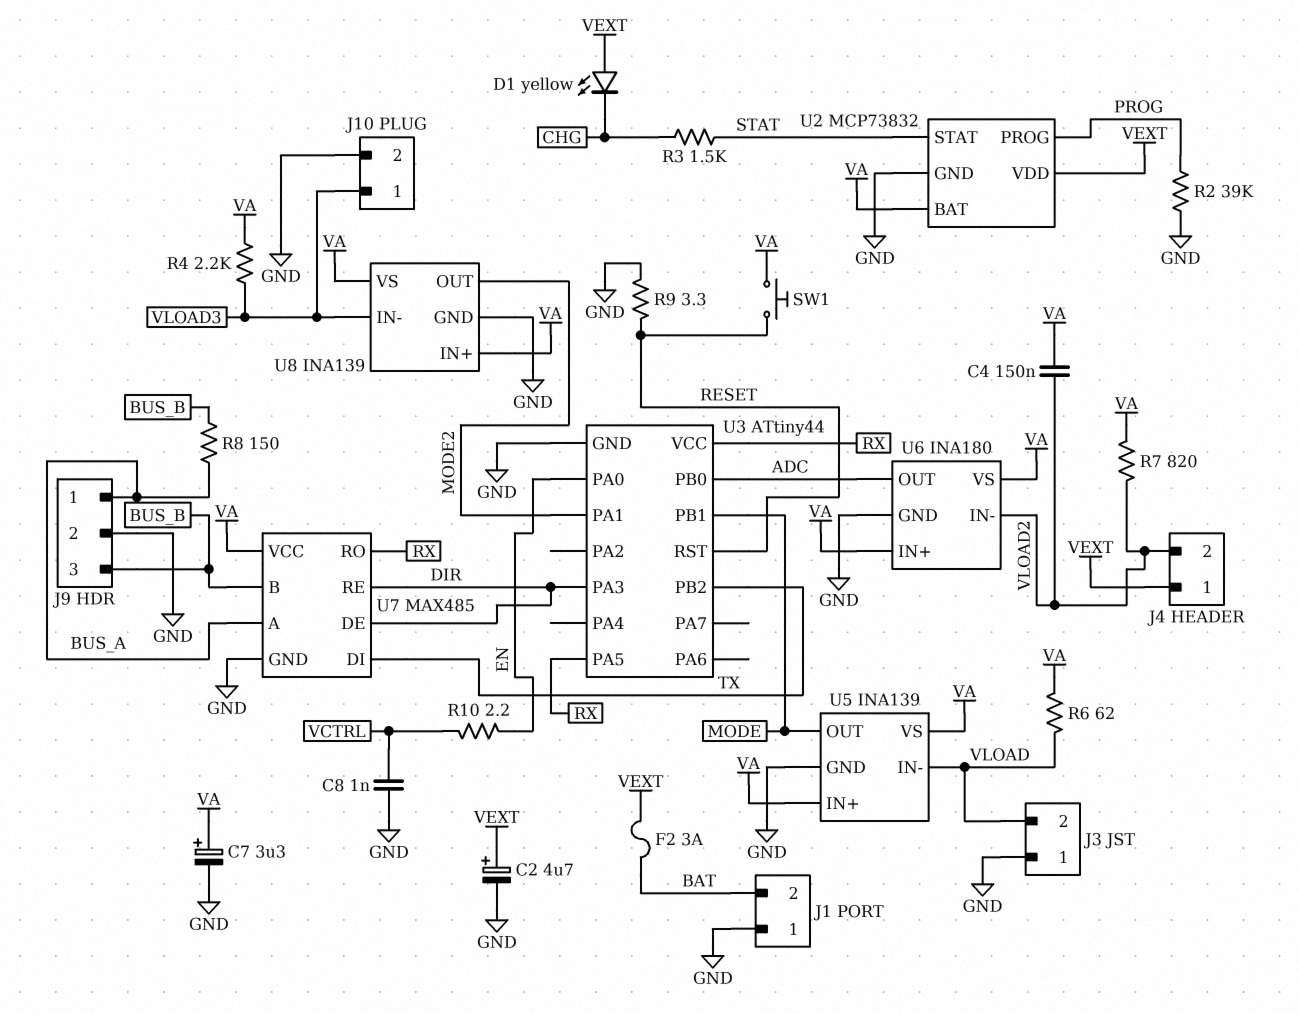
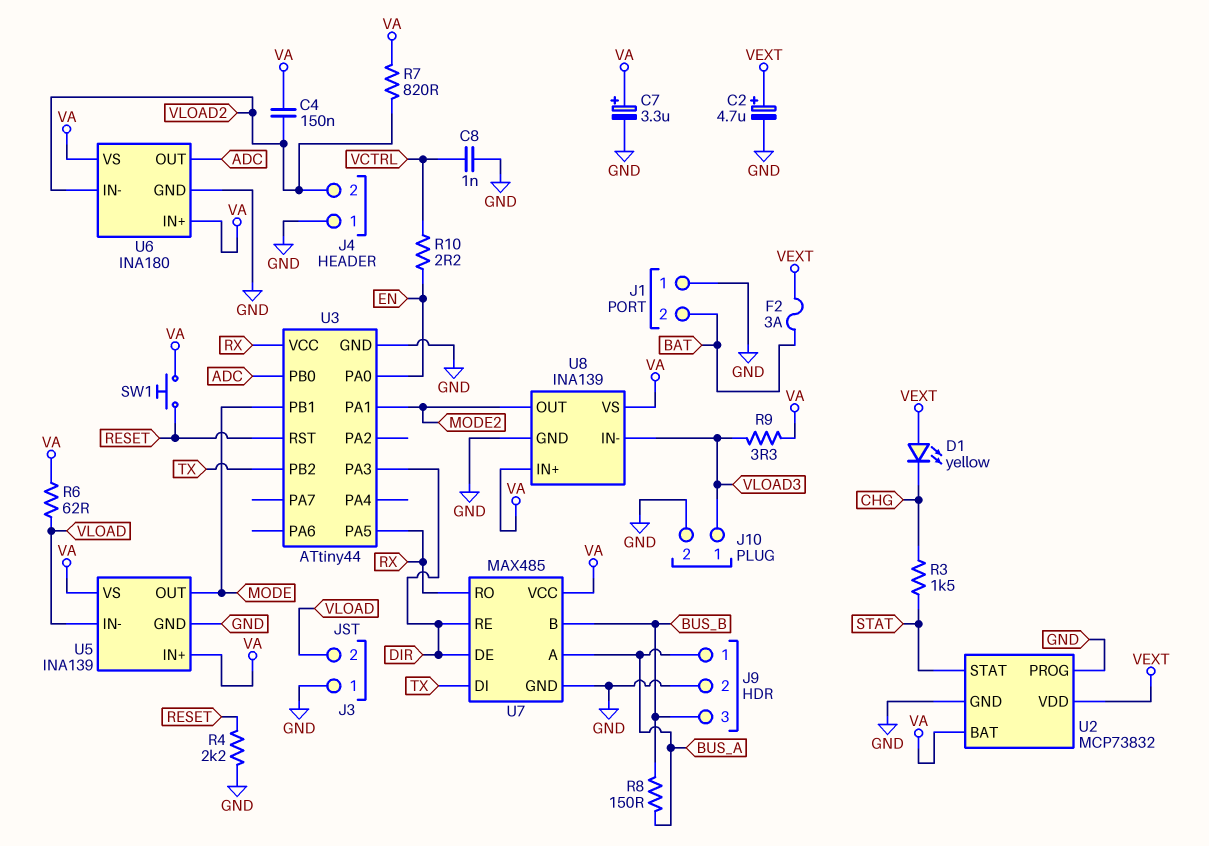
J4 pin 1: VEXT -> GND
R2: 39k (GND, PROG) -> none
R4: 2.2k (VA, VLOAD3) -> 2.2k (GND, RESET)
R9: 3.3 (GND, RESET) -> 3.3 (VA, VLOAD3)
U2 pin PROG: PROG -> GND

